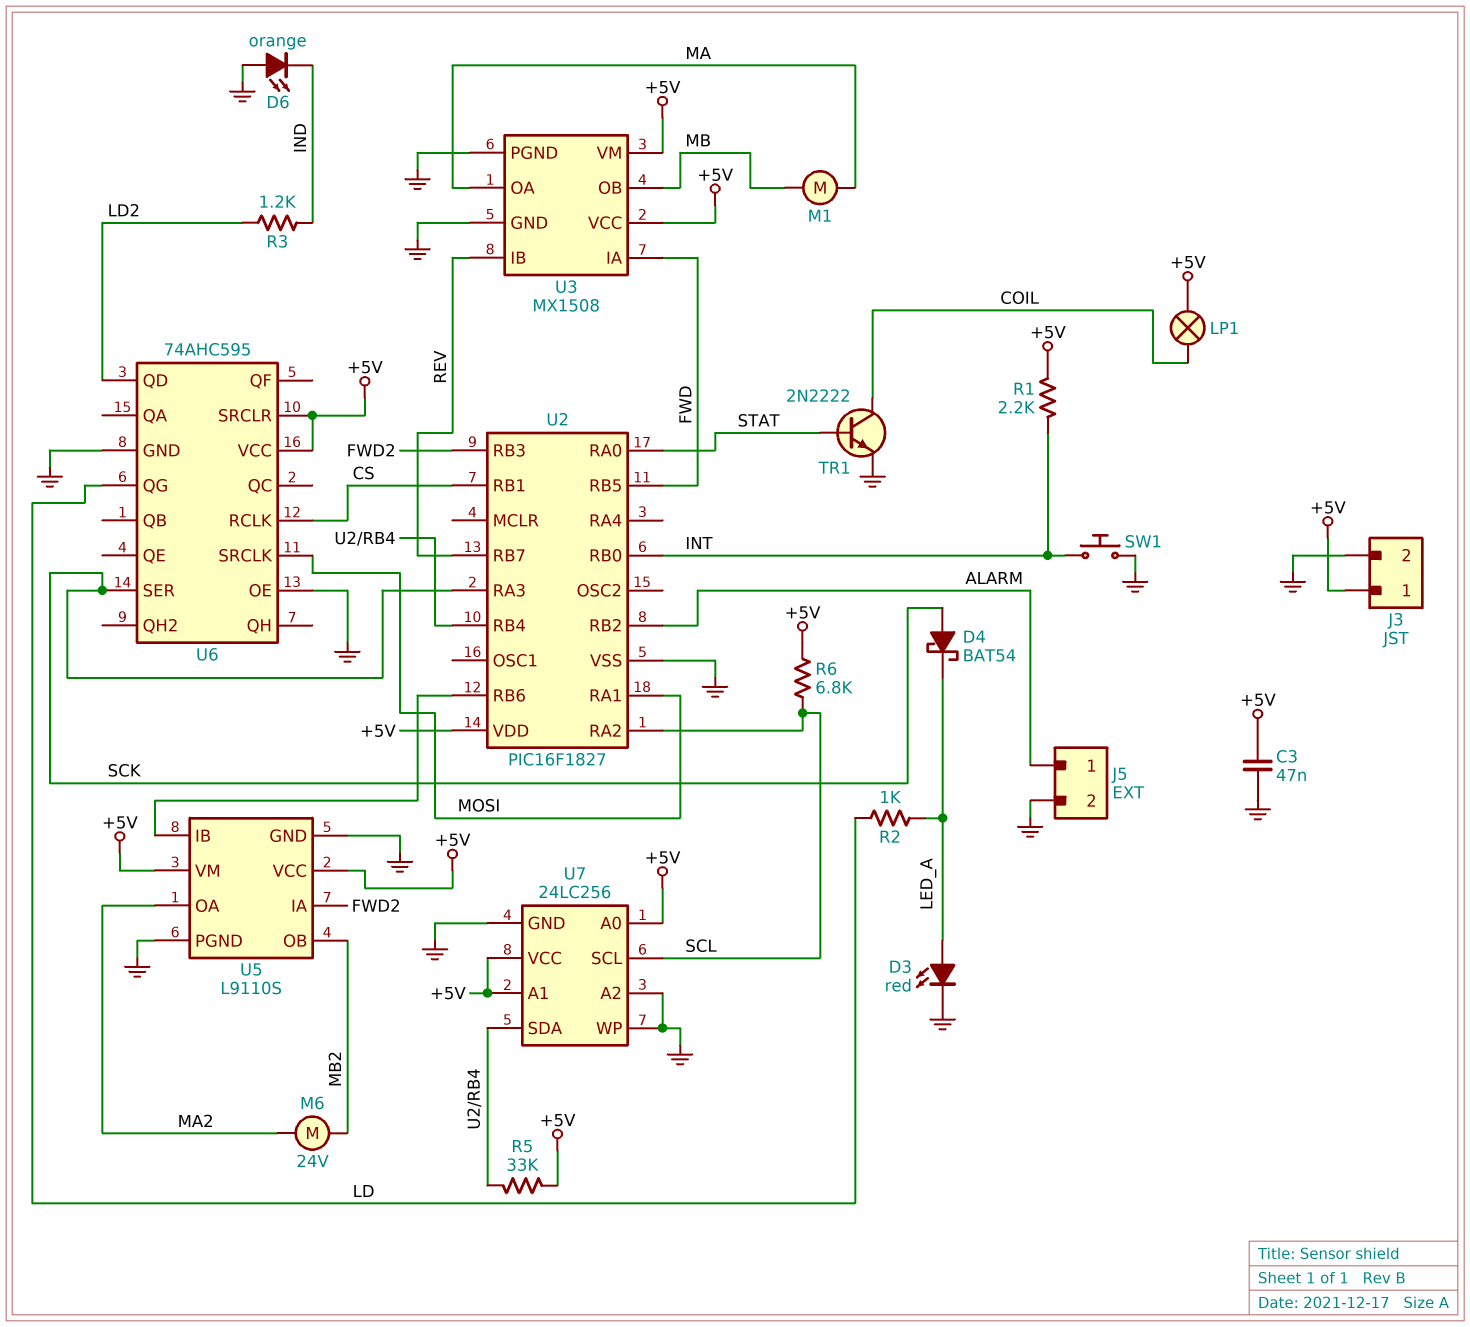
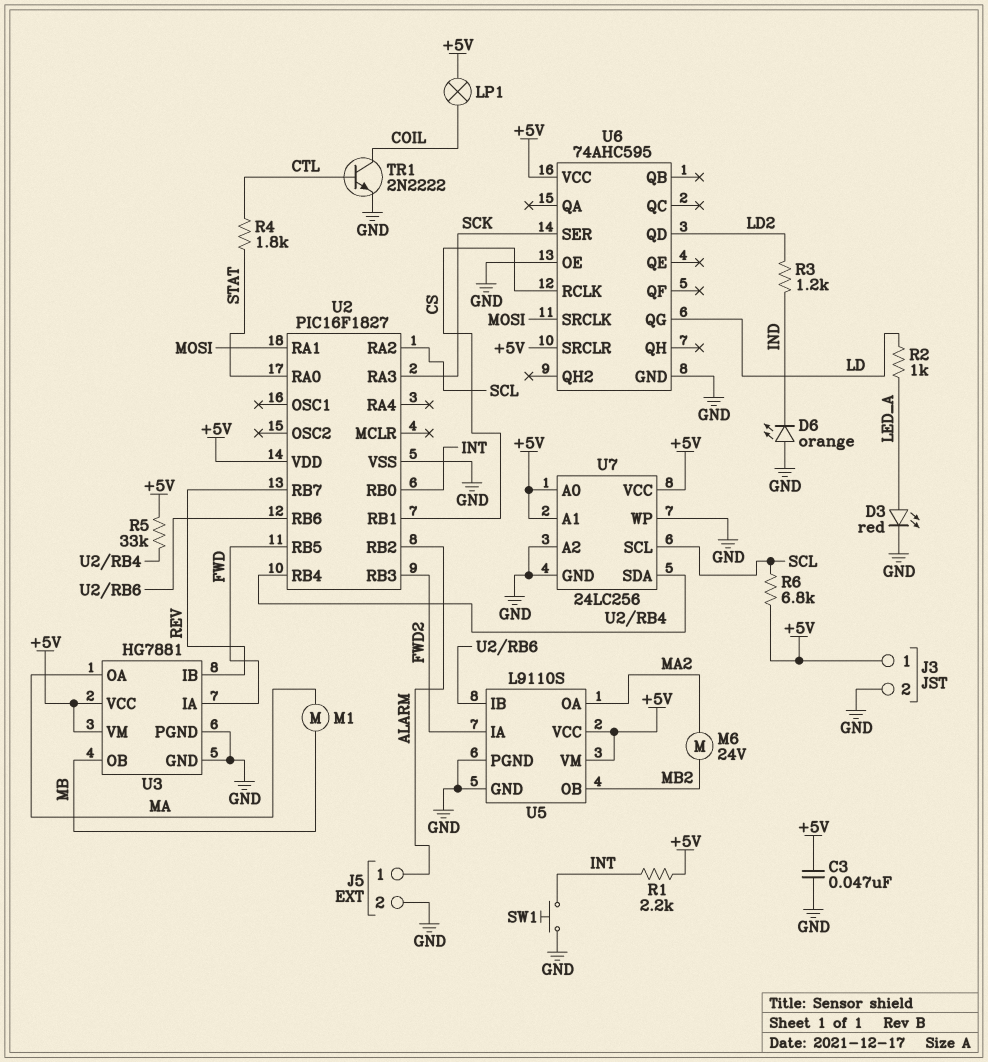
D4: schottky BAT54 (A SCK, K LED_A) -> none
R4: none -> 1.8k (CTL, STAT)
TR1: NPN 2N2222 (B STAT, C COIL, E GND) -> NPN 2N2222 (B CTL, C COIL, E GND)
U3: MX1508 -> HG7881

